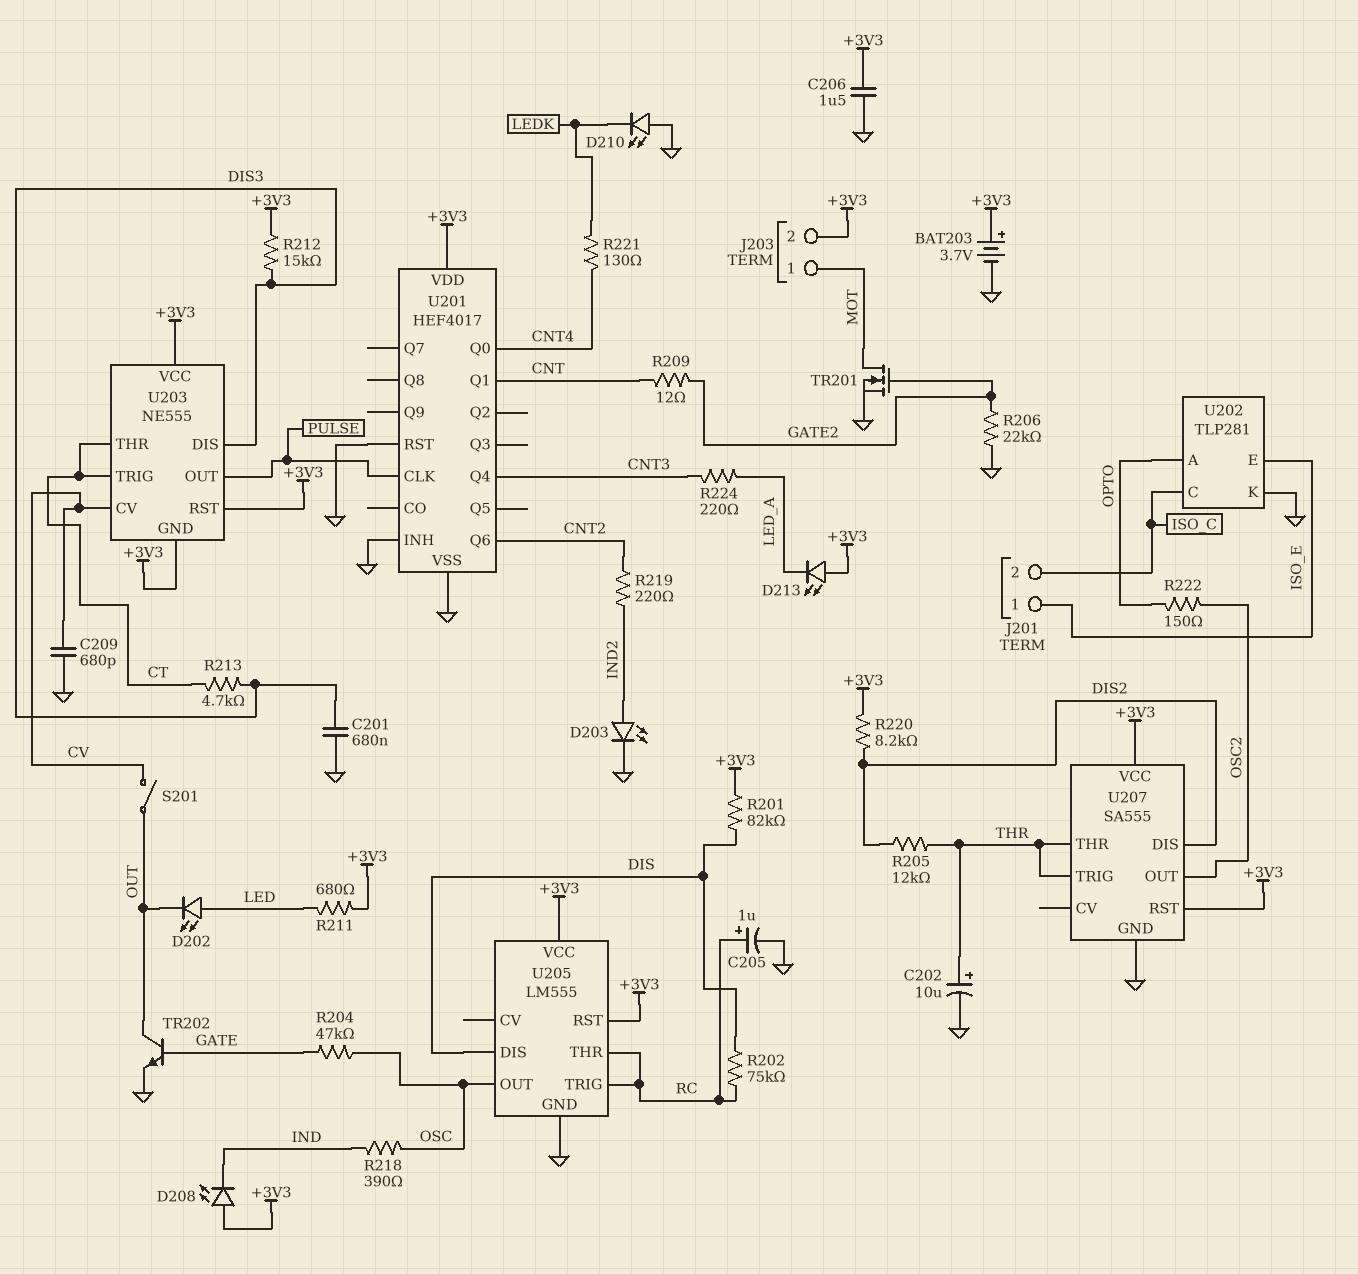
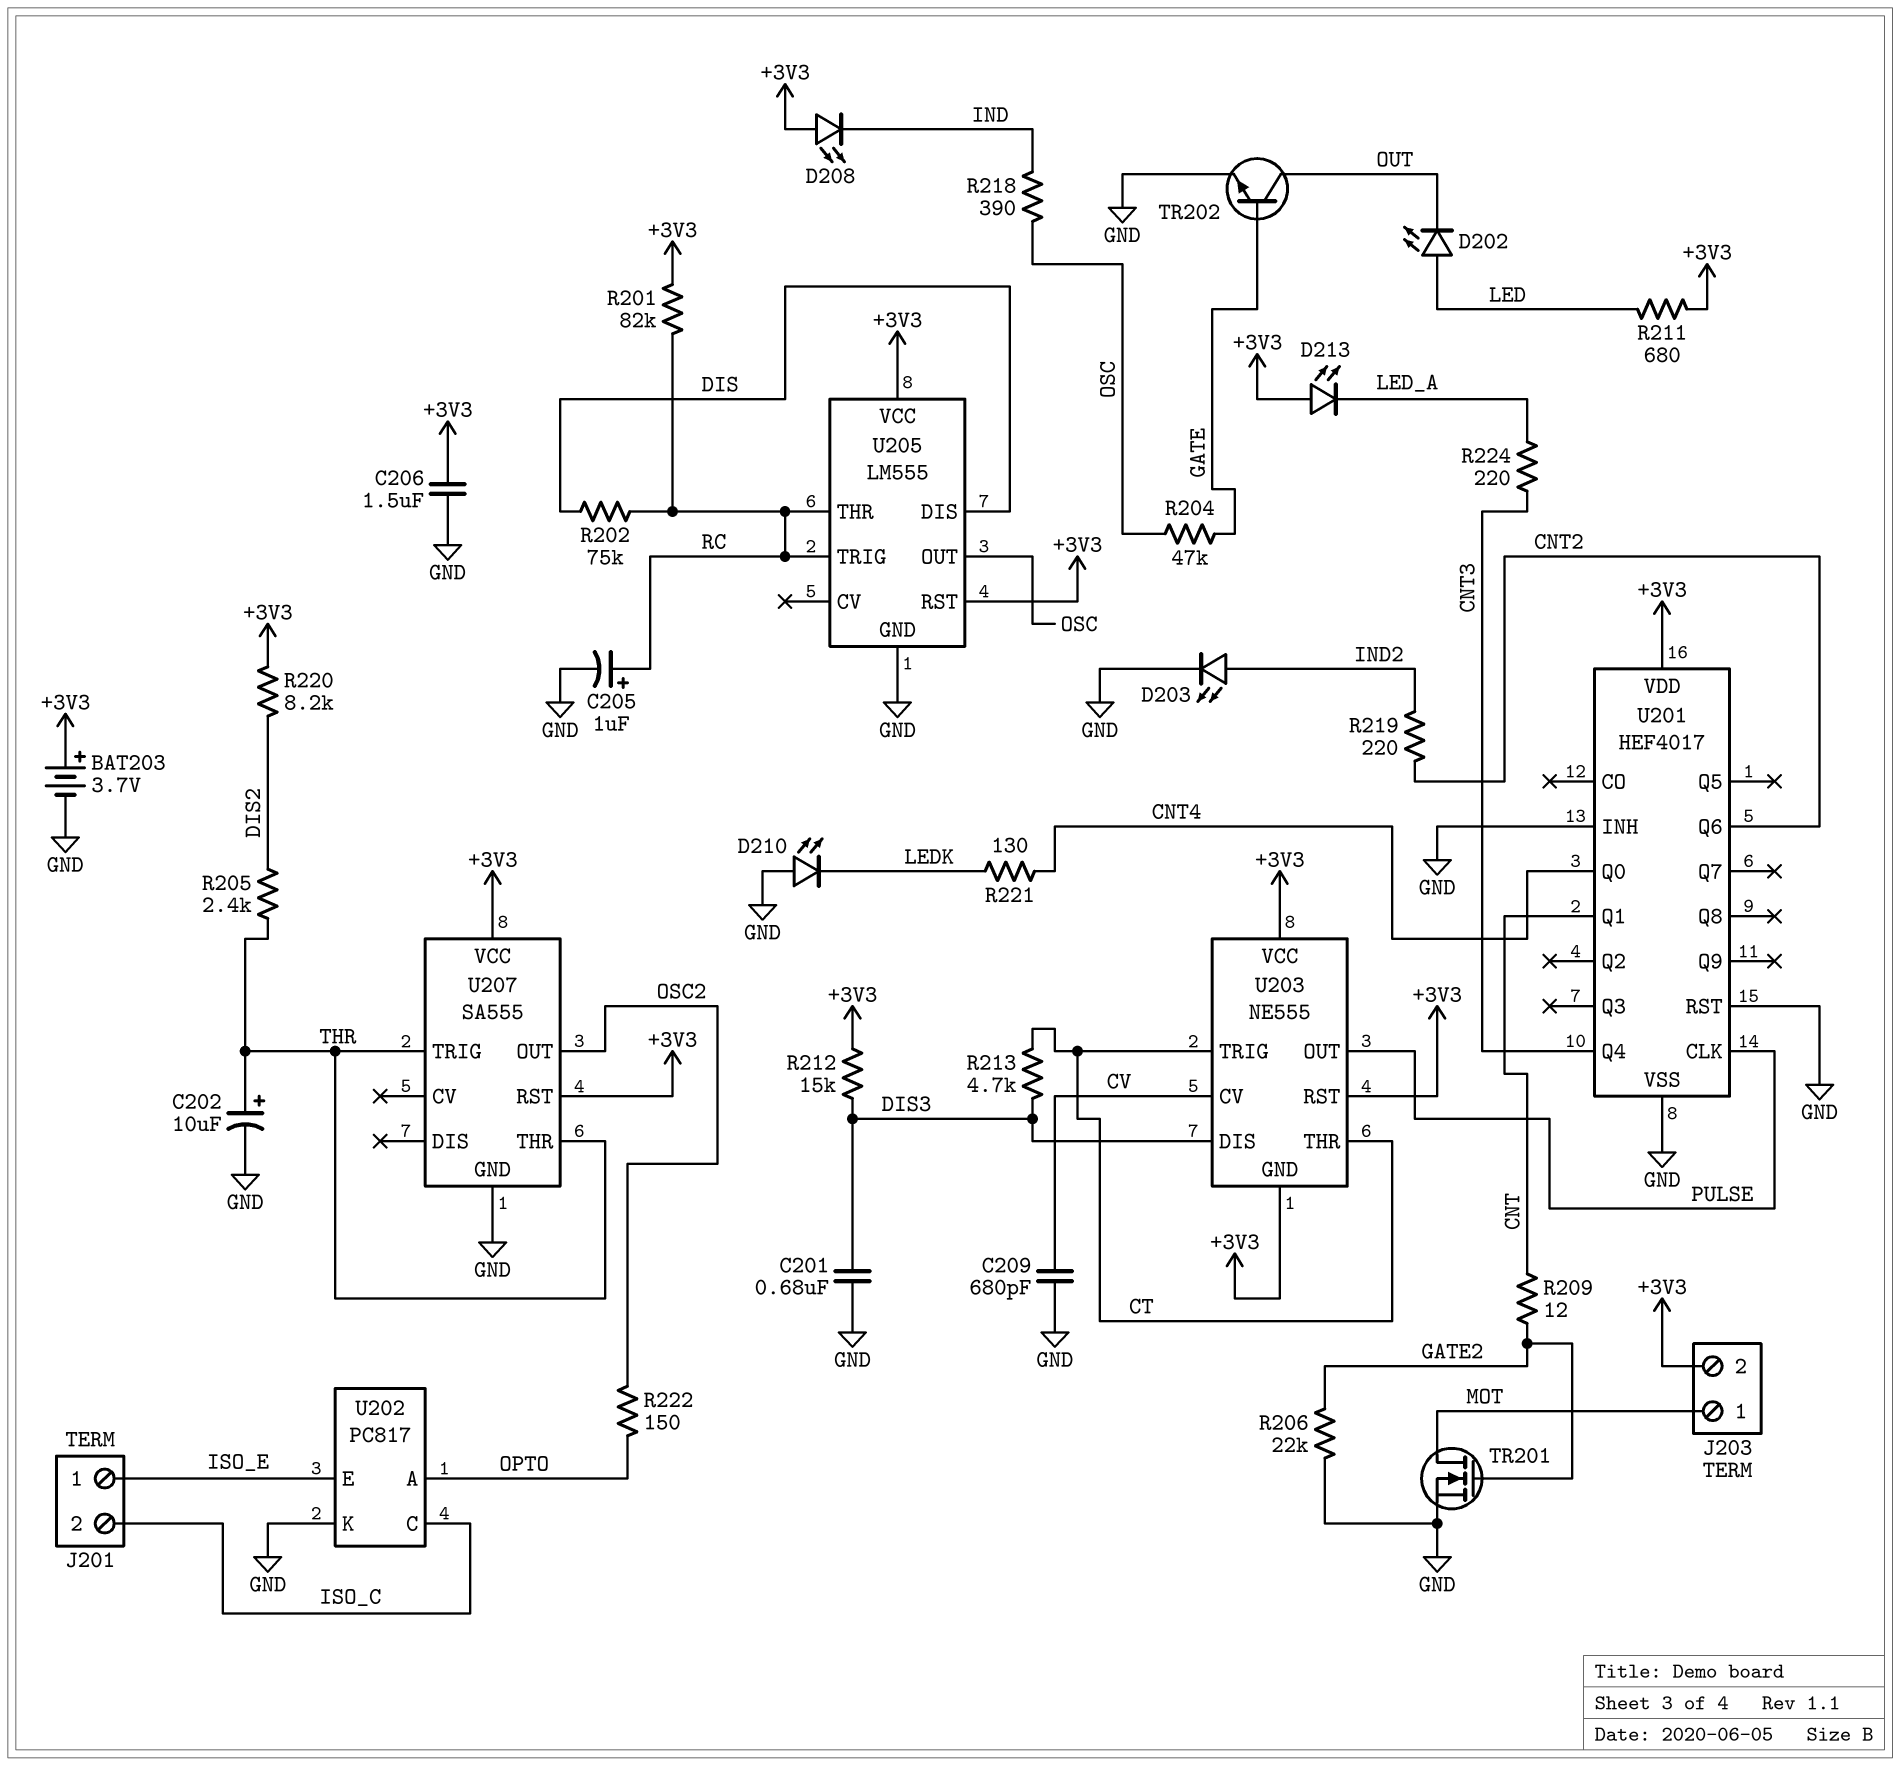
R201: 82k (+3V3, DIS) -> 82k (+3V3, RC)
R205: 12k (DIS2, THR) -> 2.4k (DIS2, THR)
S201: switch (CV, OUT) -> none
U202: TLP281 -> PC817
U207 pin DIS: DIS2 -> none

